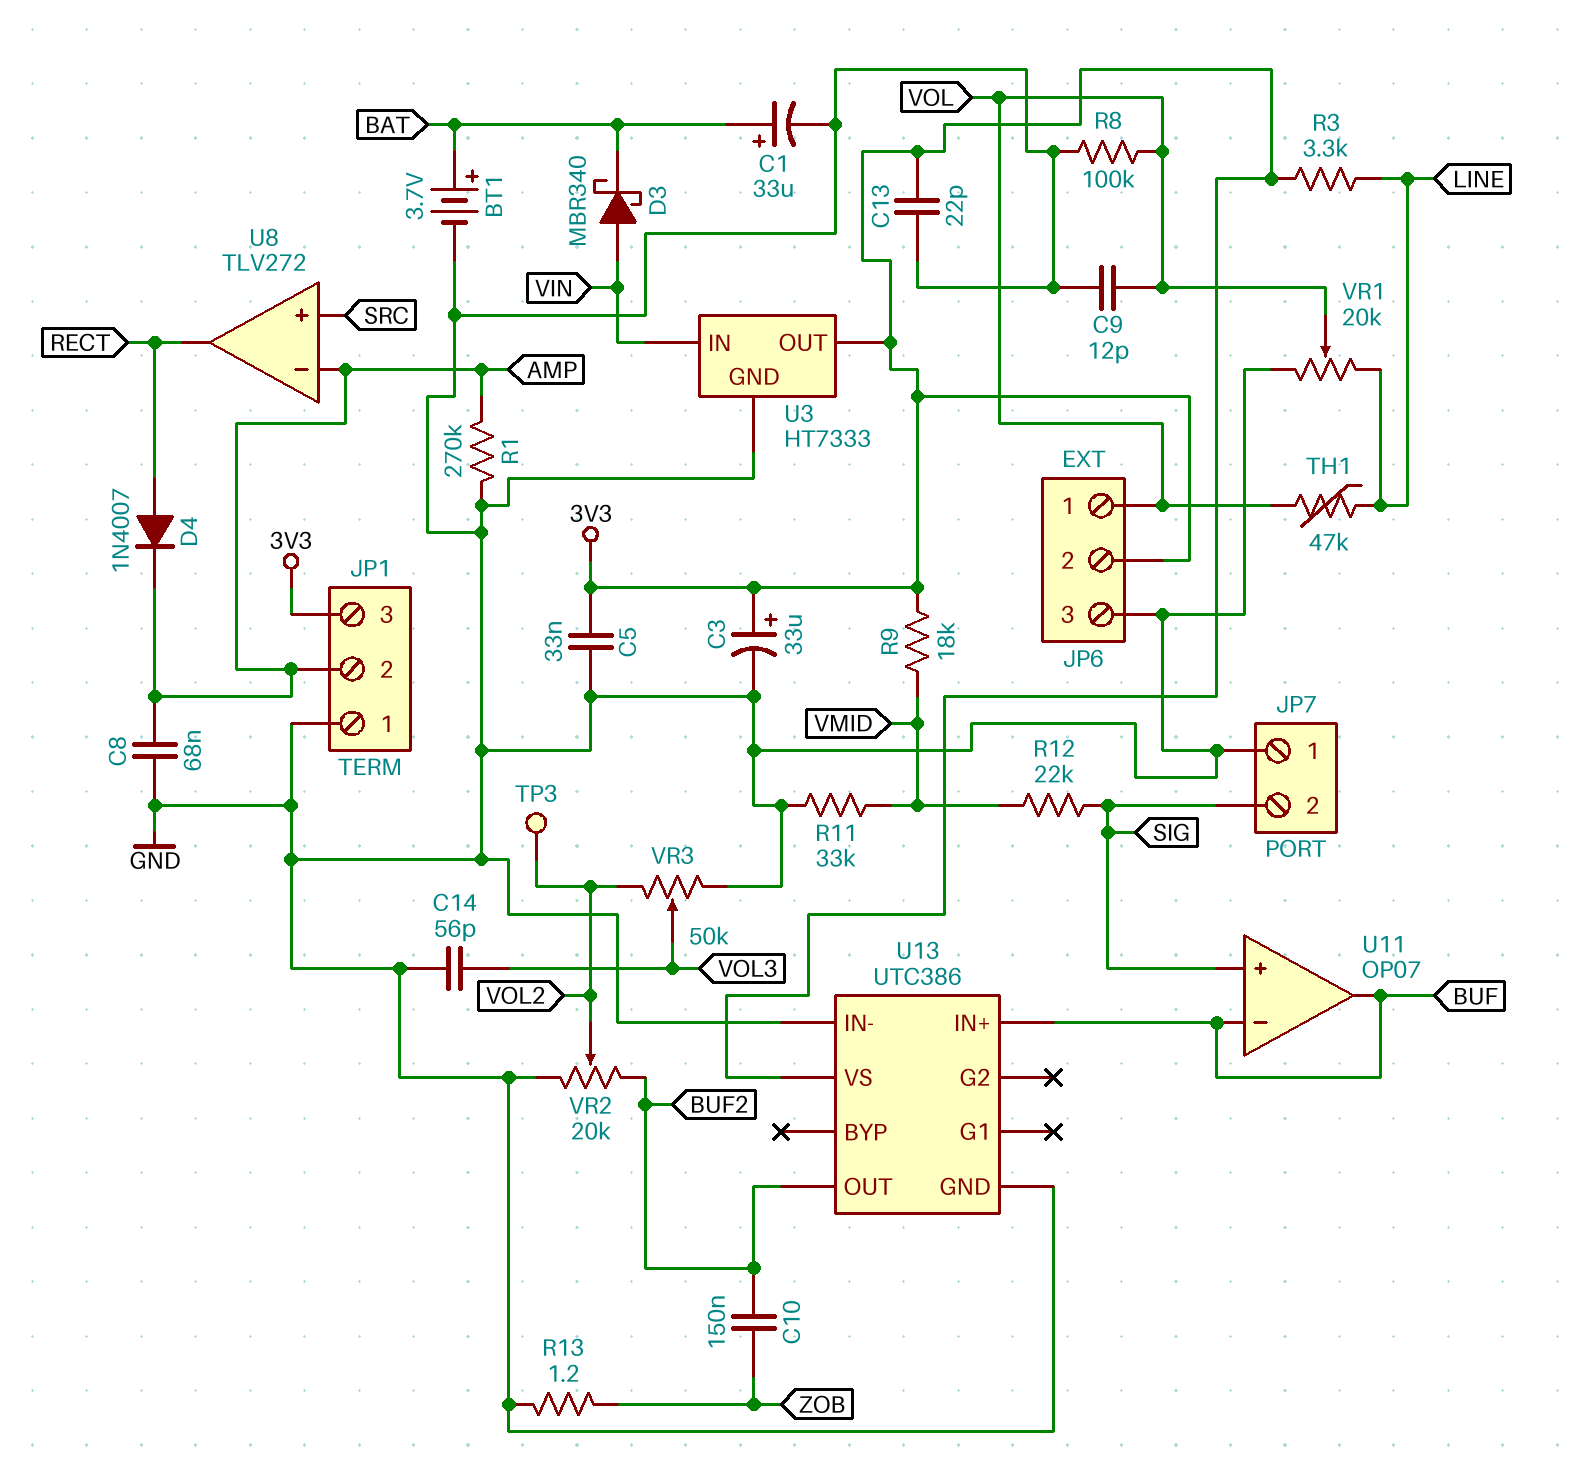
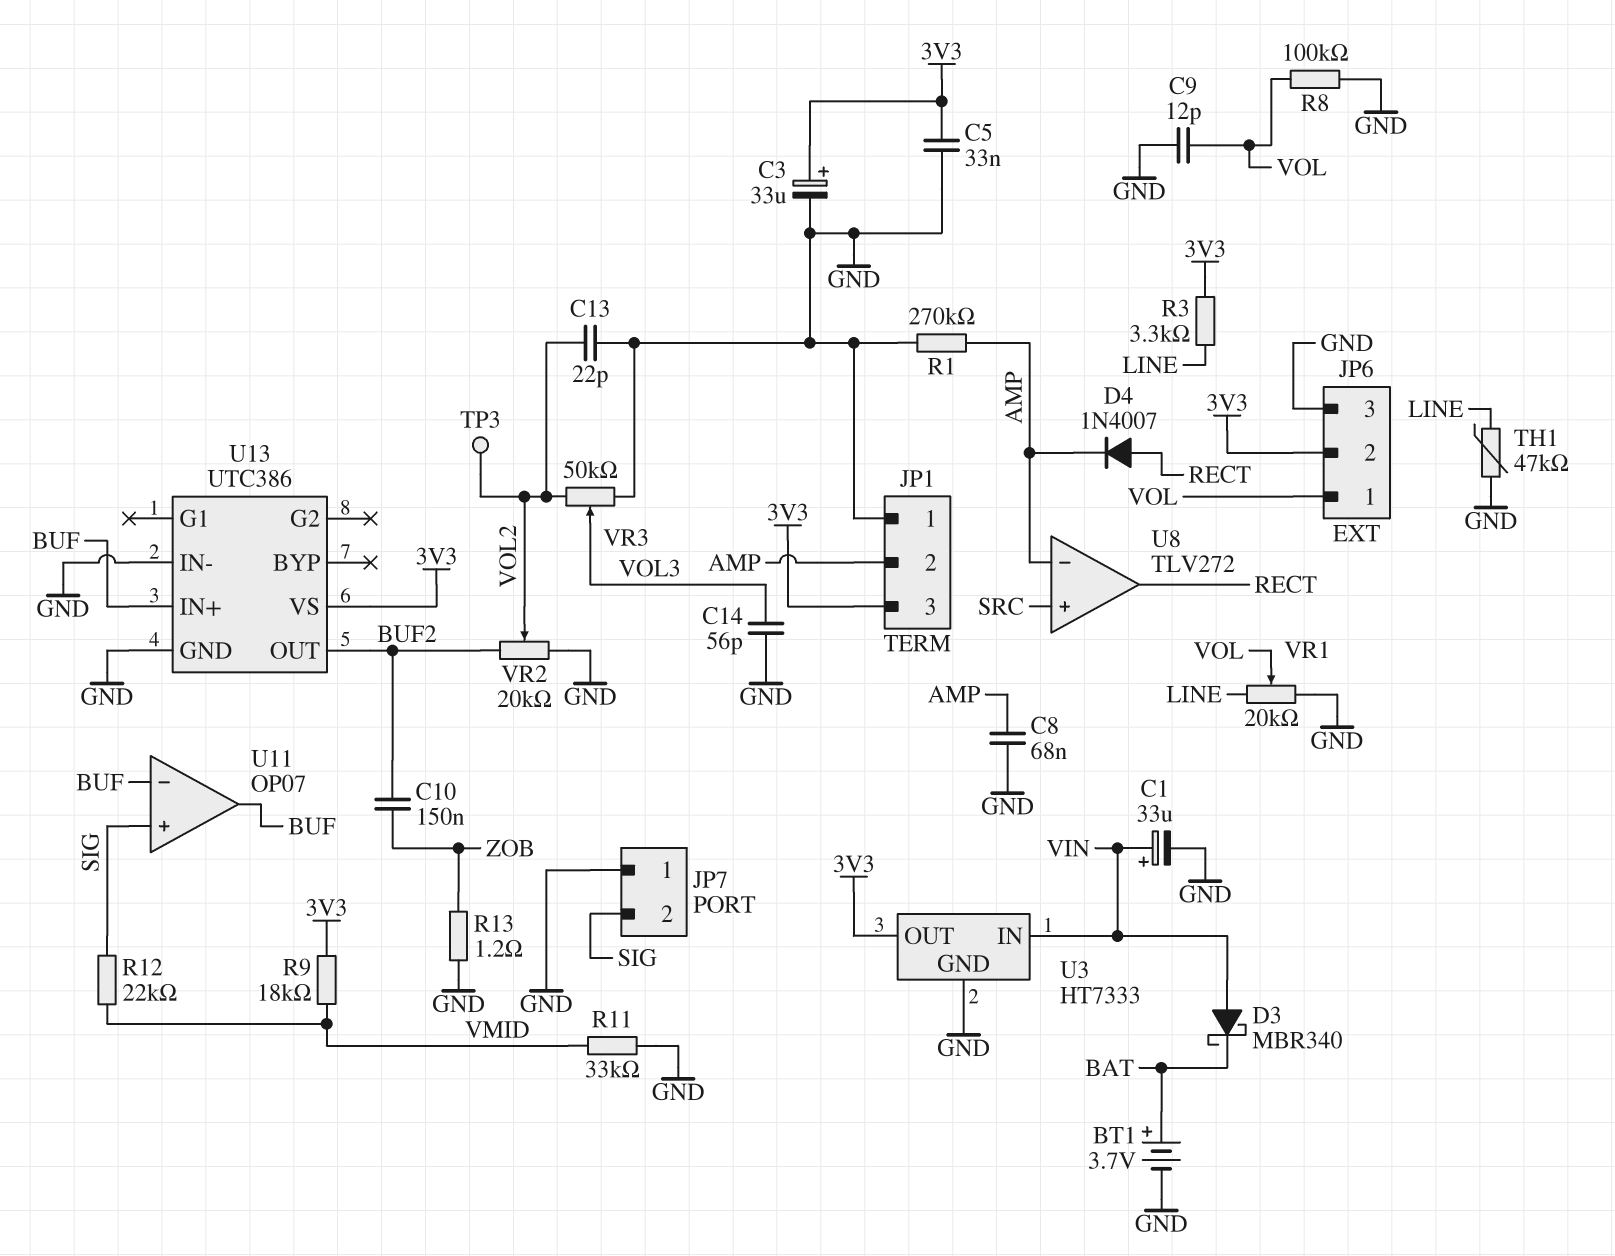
C1: 33uF (plus BAT, minus GND) -> 33uF (plus VIN, minus GND)
C13: 22pF (3V3, GND) -> 22pF (GND, VOL2)
TH1: 47k (LINE, VOL) -> 47k (GND, LINE)

